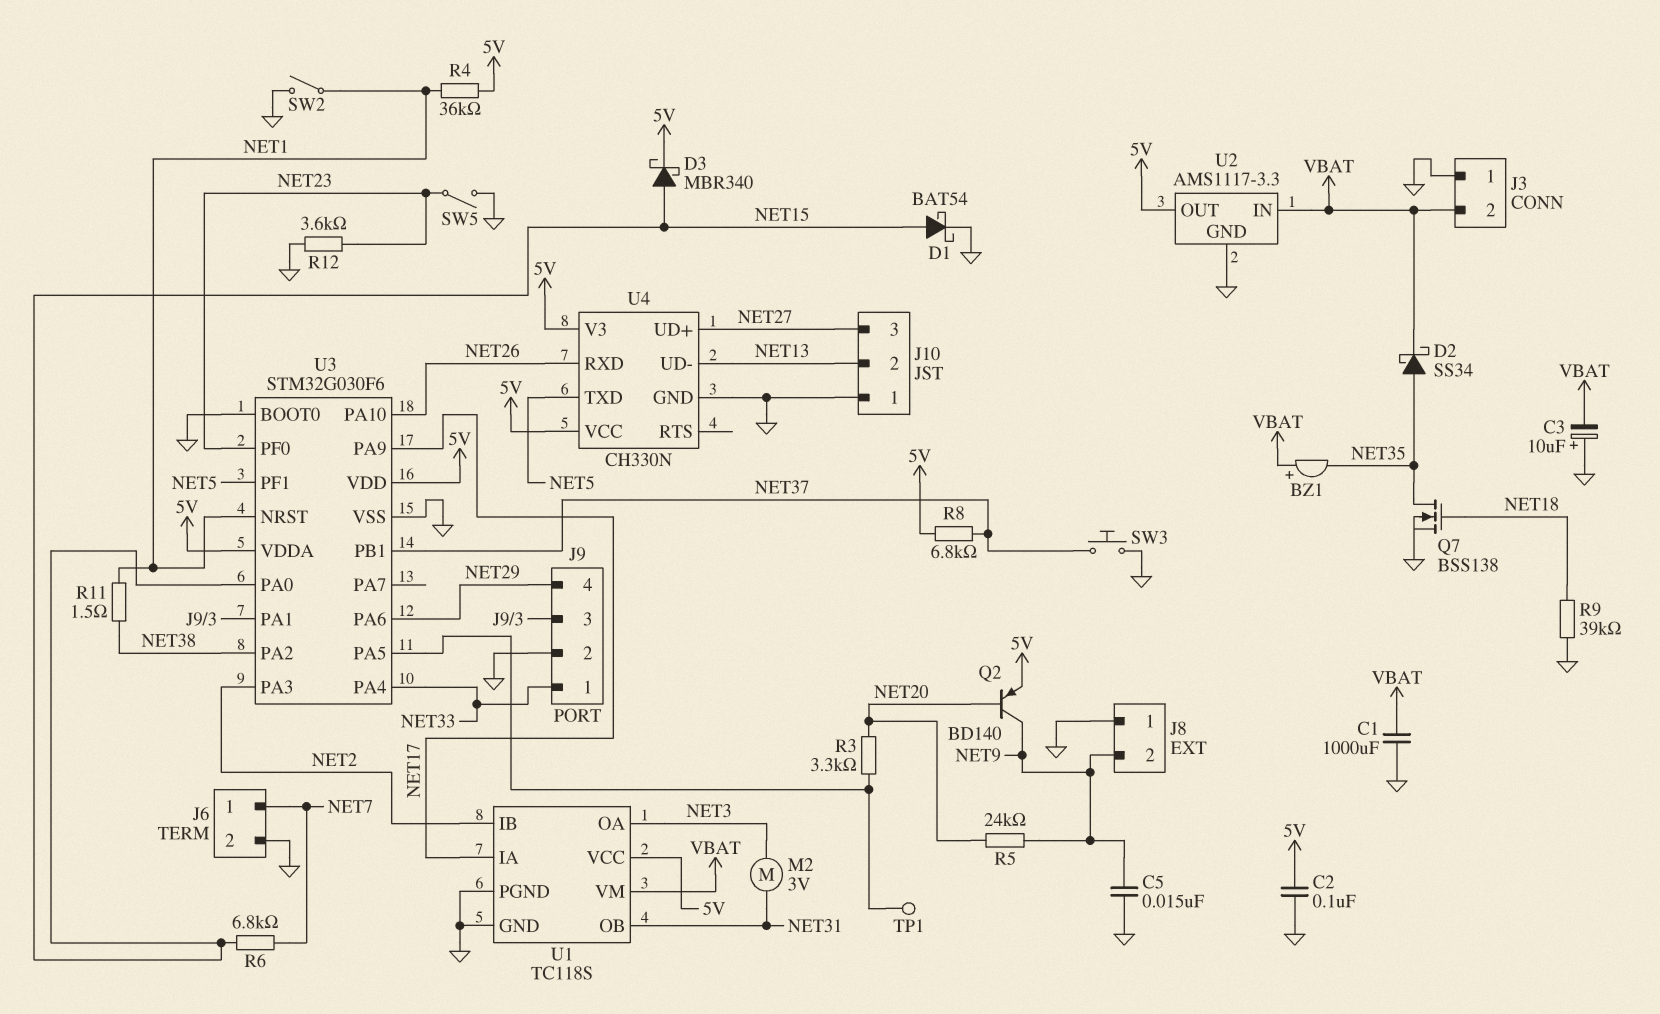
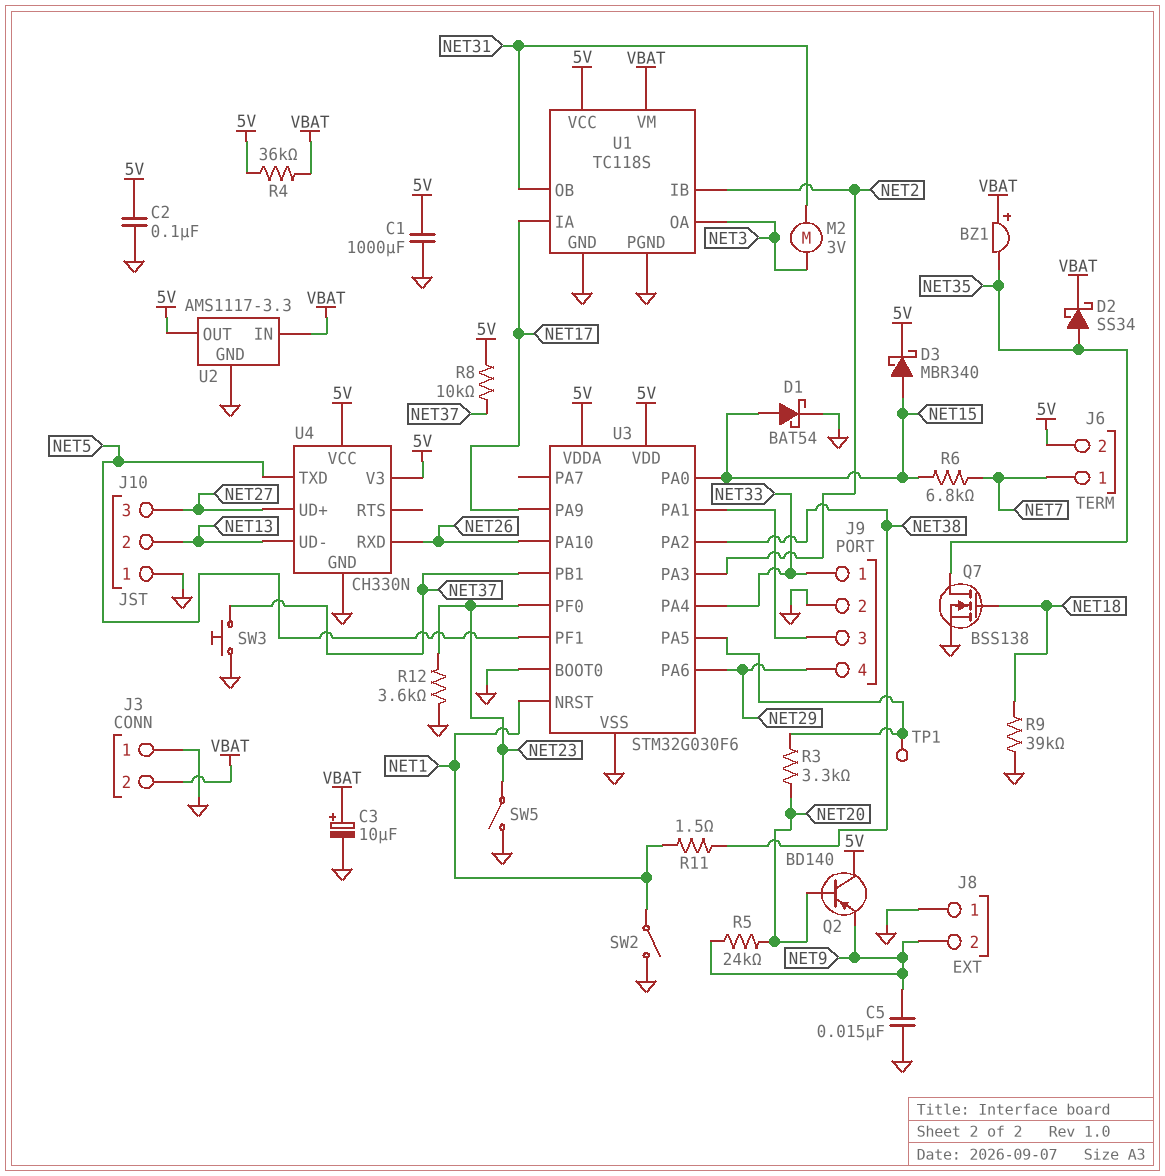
C1: 1000uF (GND, VBAT) -> 1000uF (5V, GND)
C3: 10uF (plus GND, minus VBAT) -> 10uF (plus VBAT, minus GND)
J6 pin 2: GND -> 5V
Q2: PNP BD140 (B NET20, C NET9, E 5V) -> PNP BD140 (B NET20, C 5V, E NET9)
R4: 36k (5V, NET1) -> 36k (5V, VBAT)
R8: 6.8k (5V, NET37) -> 10k (5V, NET37)

